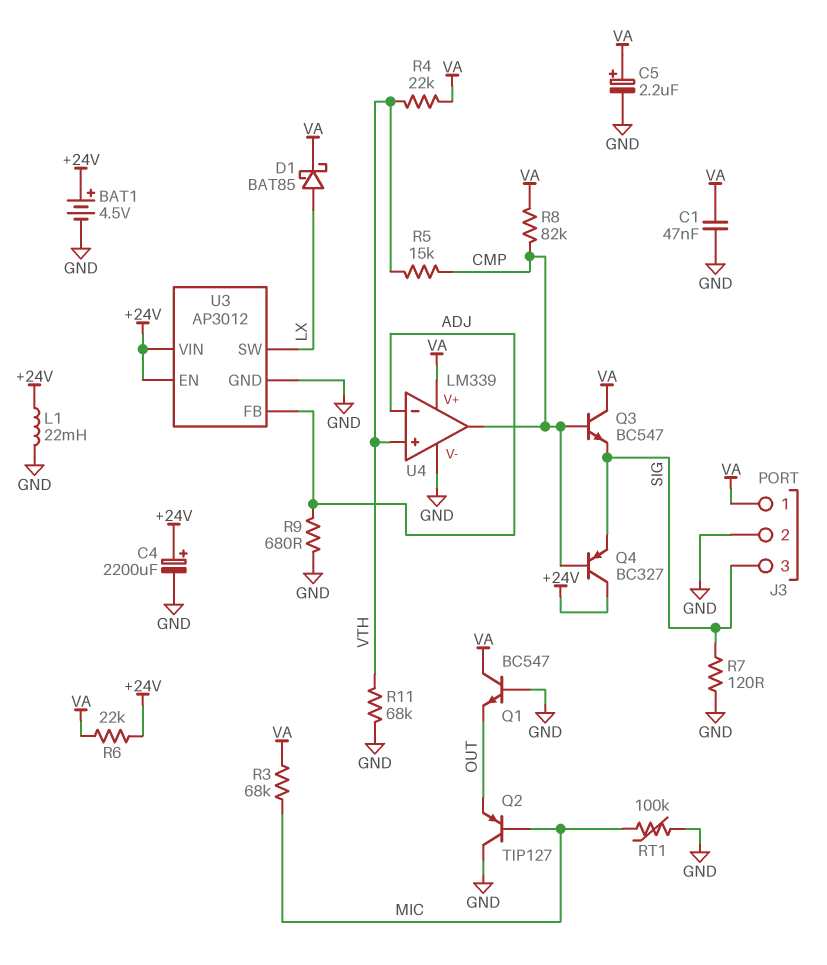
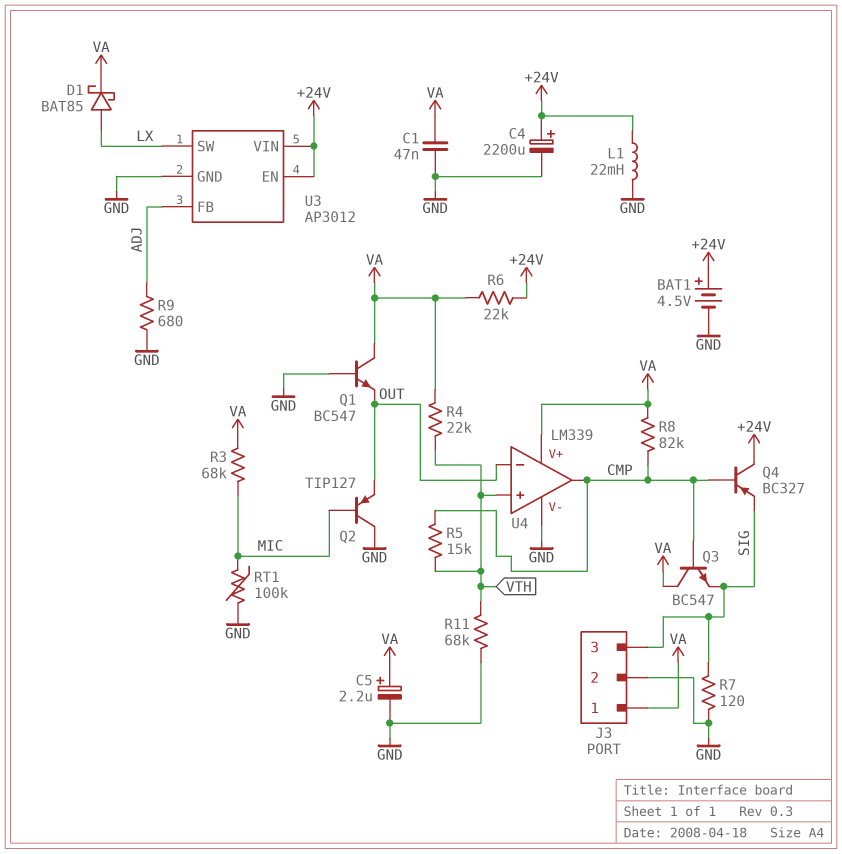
U4 pin in-: ADJ -> OUT

